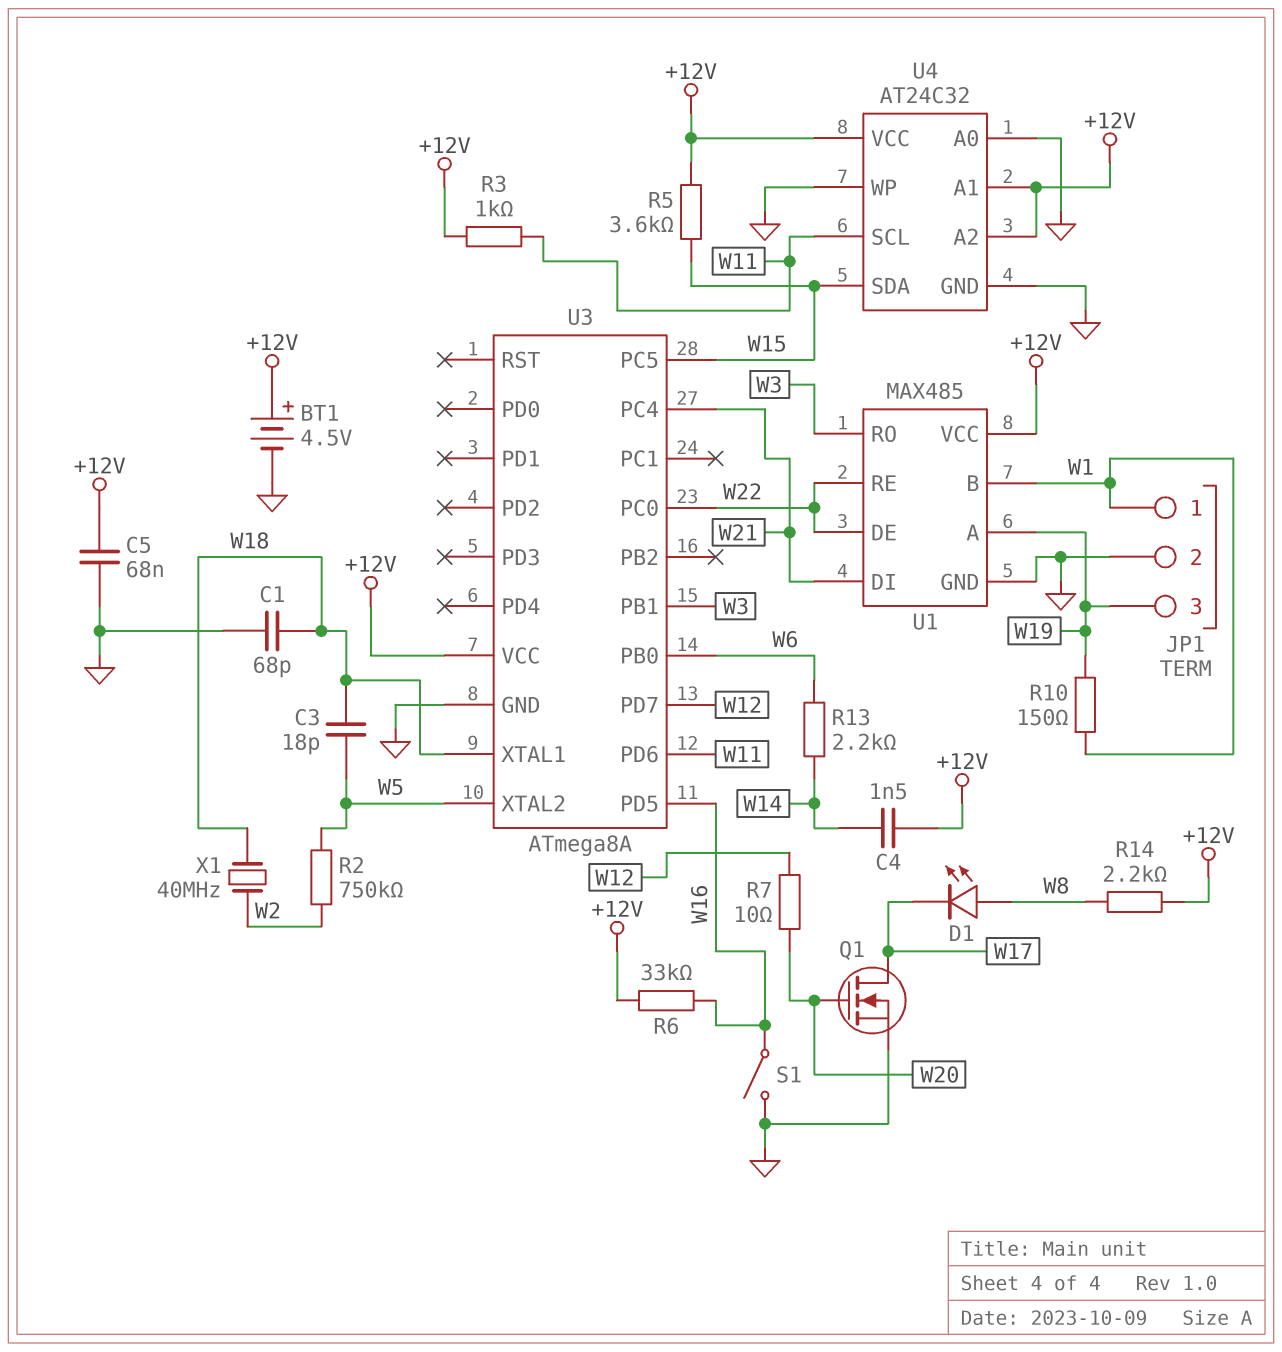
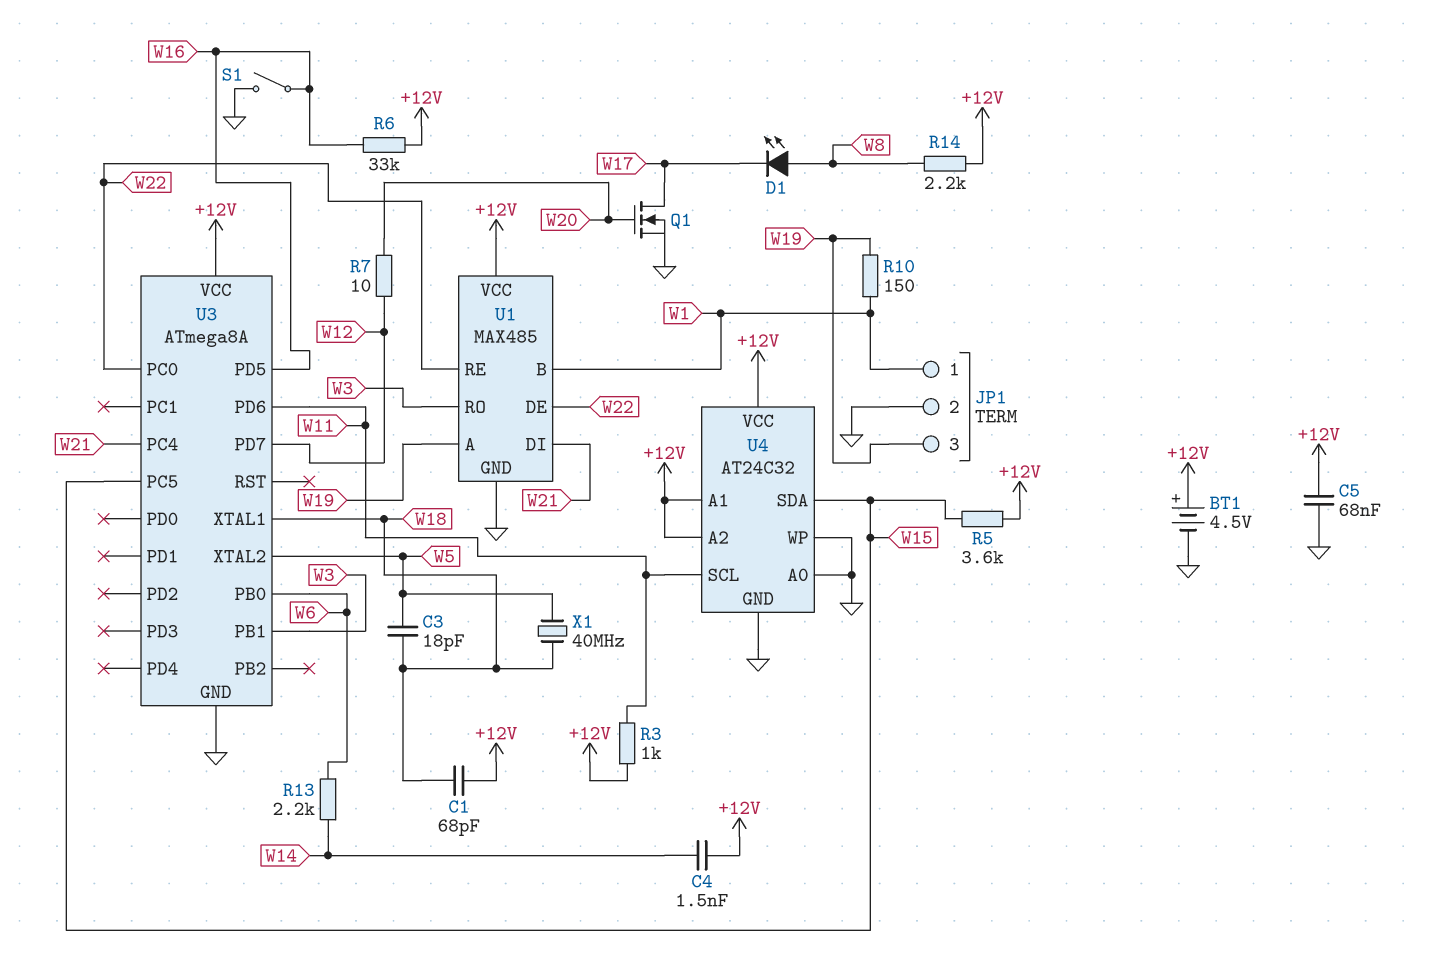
C1: 68pF (GND, W18) -> 68pF (+12V, W18)
R2: 750k (W2, W5) -> none
X1: 40MHz (W2, W18) -> 40MHz (W5, W18)

